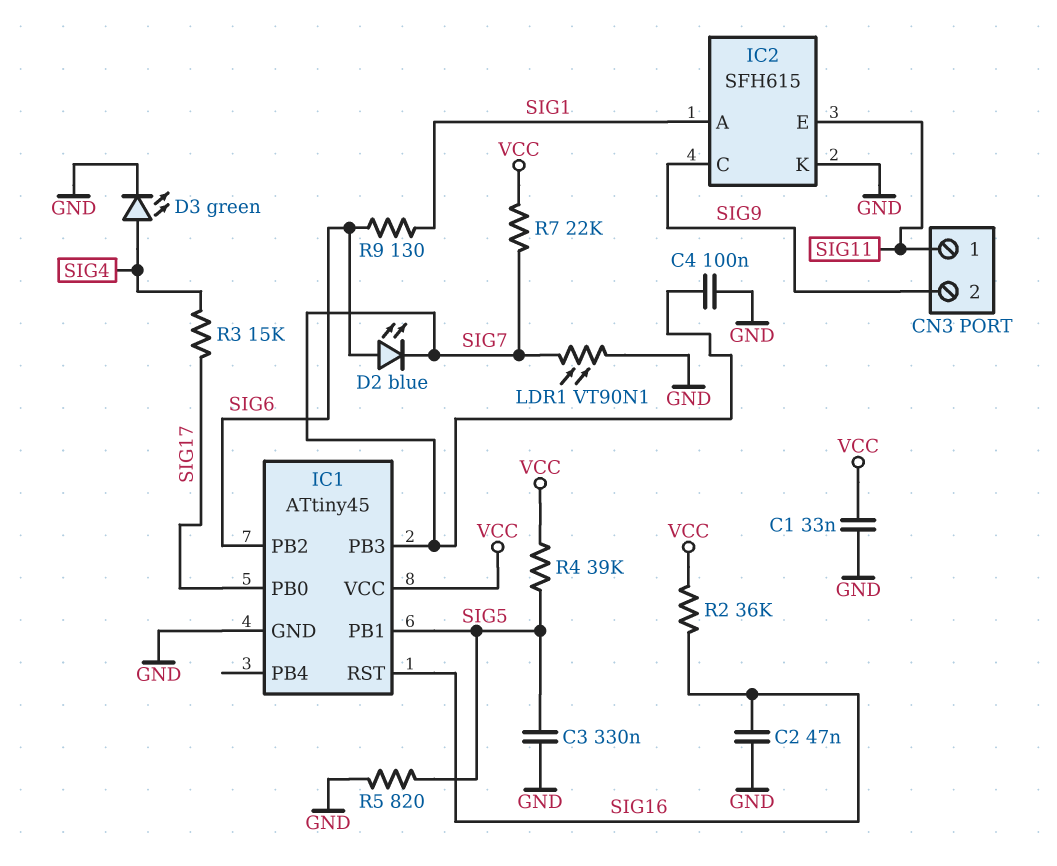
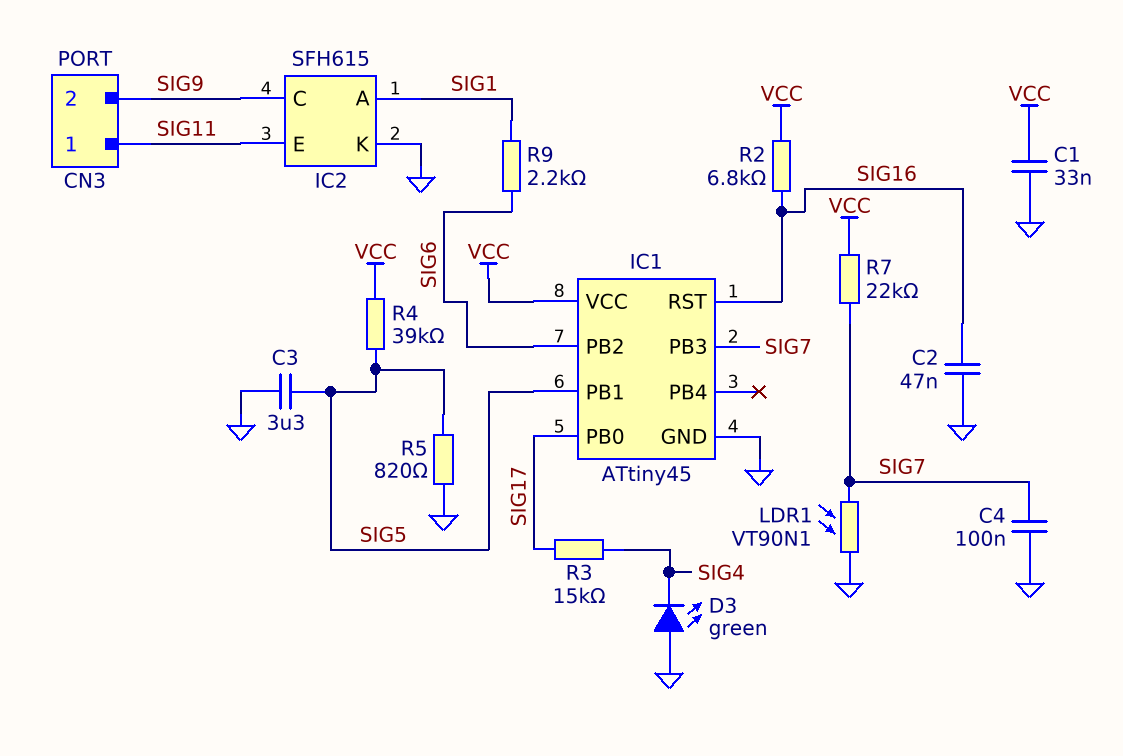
C3: 330nF (GND, SIG5) -> 3.3uF (GND, SIG5)
D2: LED blue (A SIG6, K SIG7) -> none
D3: LED green (A SIG4, K GND) -> LED green (A GND, K SIG4)
R2: 36k (SIG16, VCC) -> 6.8k (SIG16, VCC)
R9: 130 (SIG1, SIG6) -> 2.2k (SIG1, SIG6)

